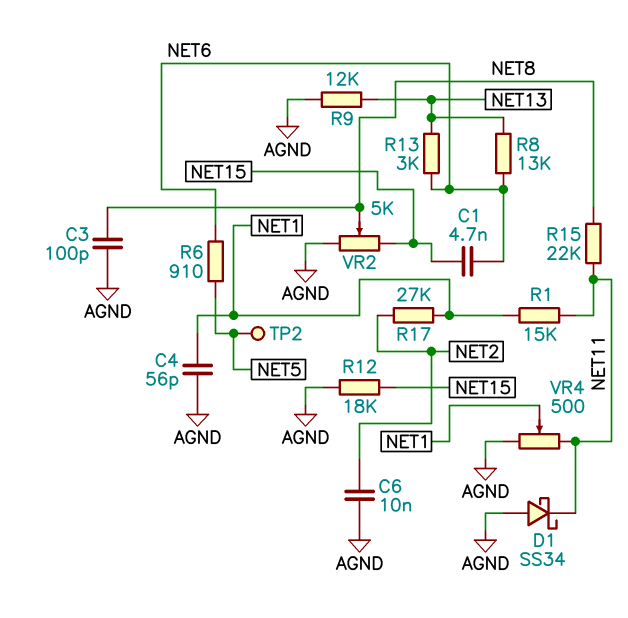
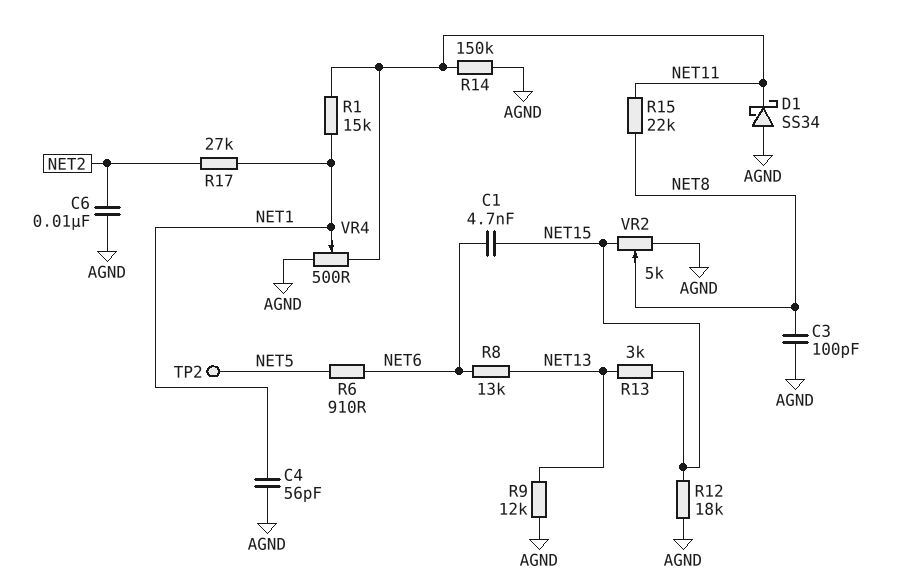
R13: 3k (NET6, NET13) -> 3k (NET13, NET15)
R14: none -> 150k (AGND, NET11)

